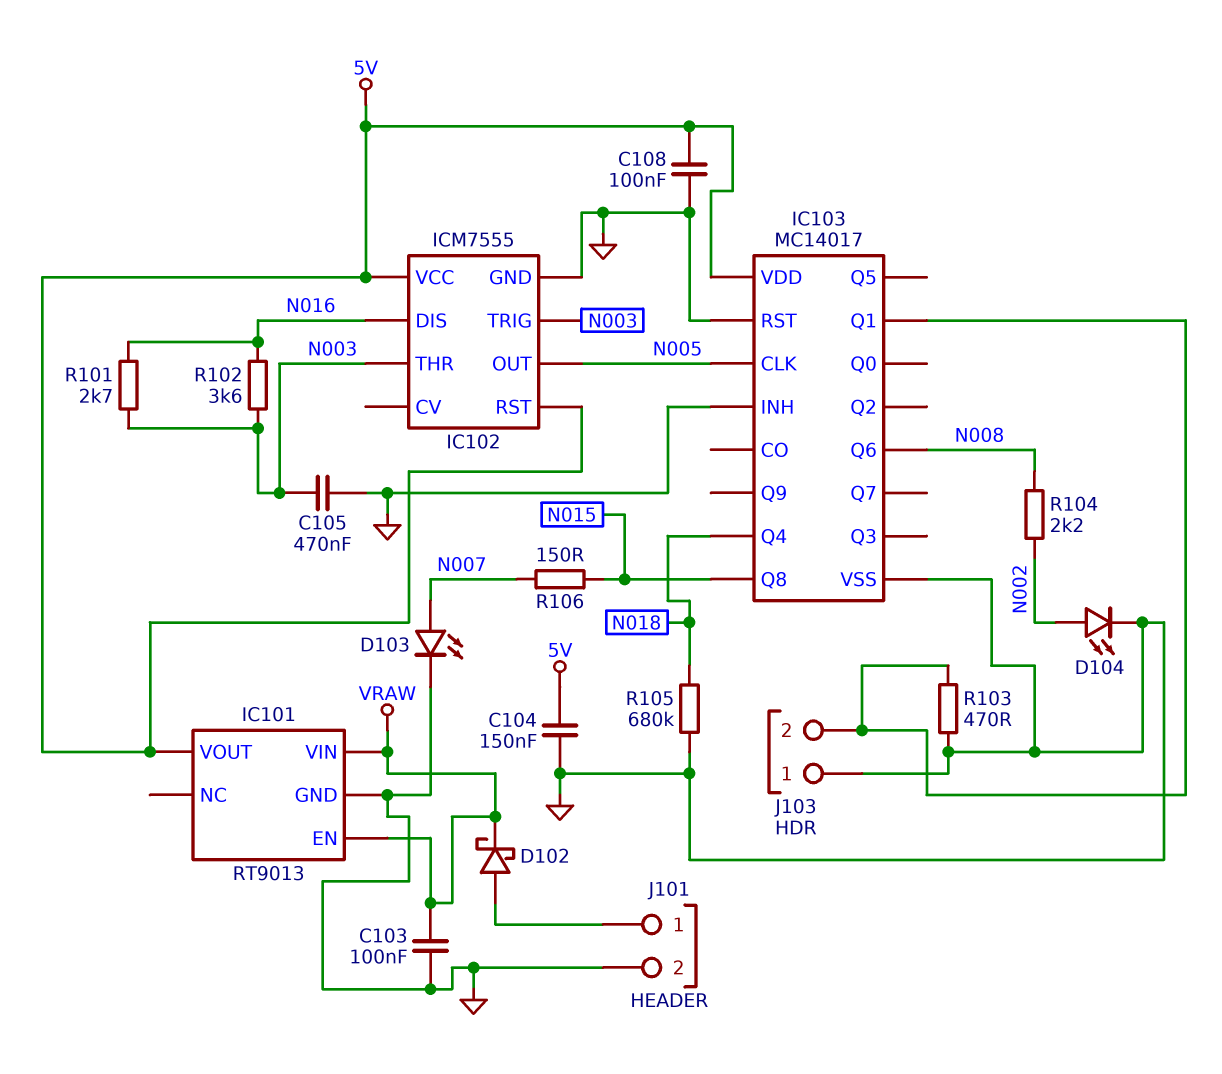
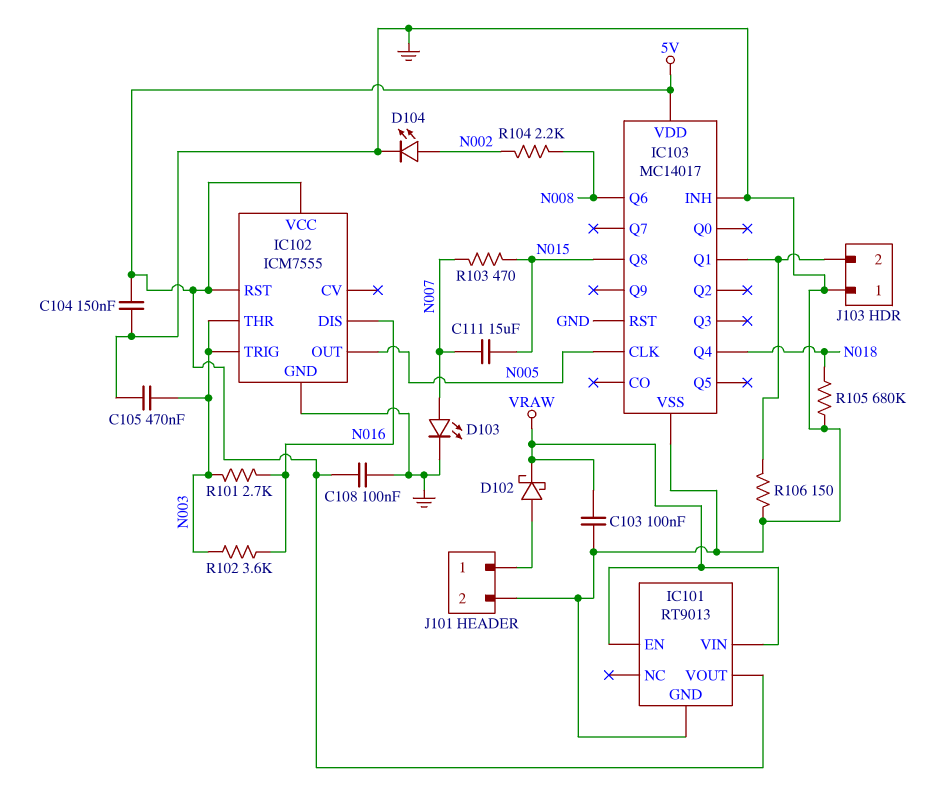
C111: none -> 15uF (N007, N015)
R103: 470 (GND, IC103/Q1) -> 470 (N007, N015)
R106: 150 (N007, N015) -> 150 (GND, IC103/Q1)

